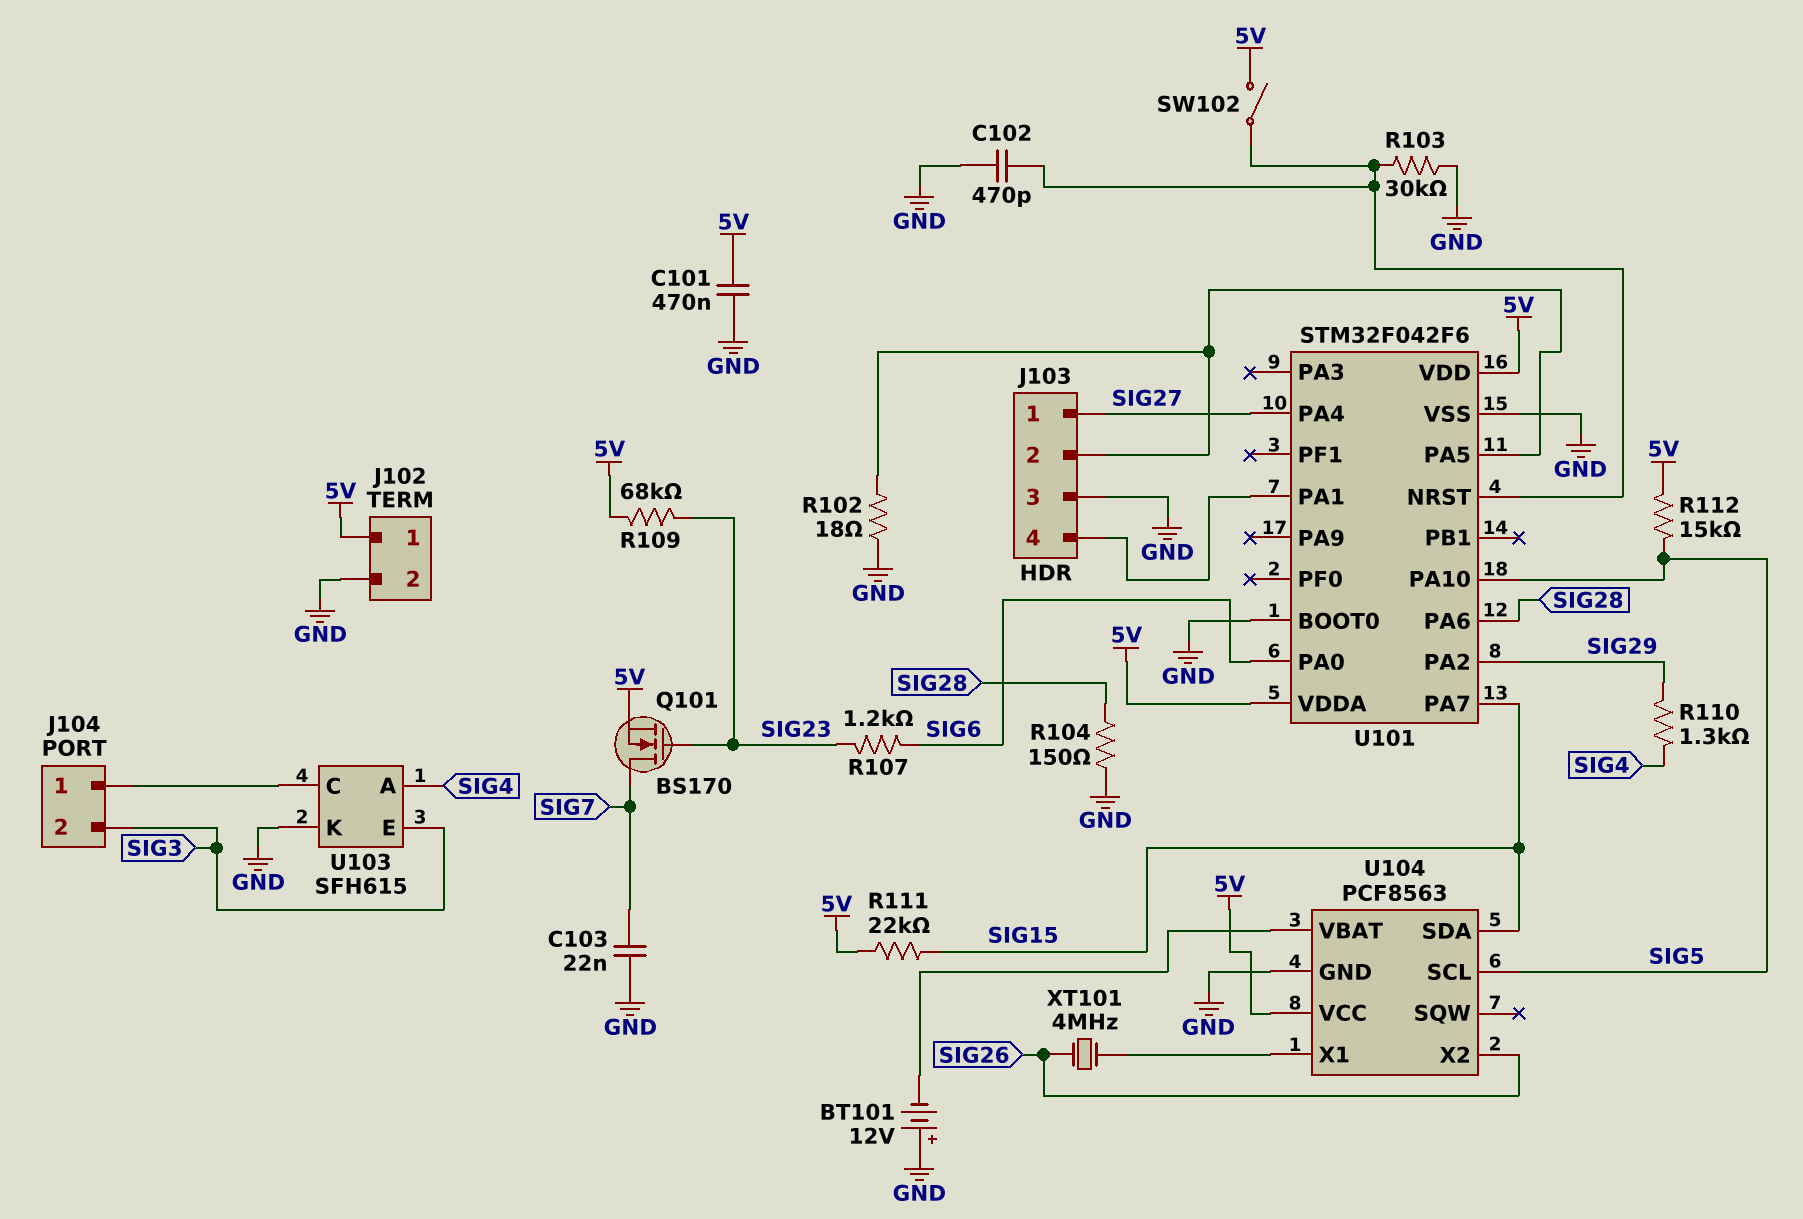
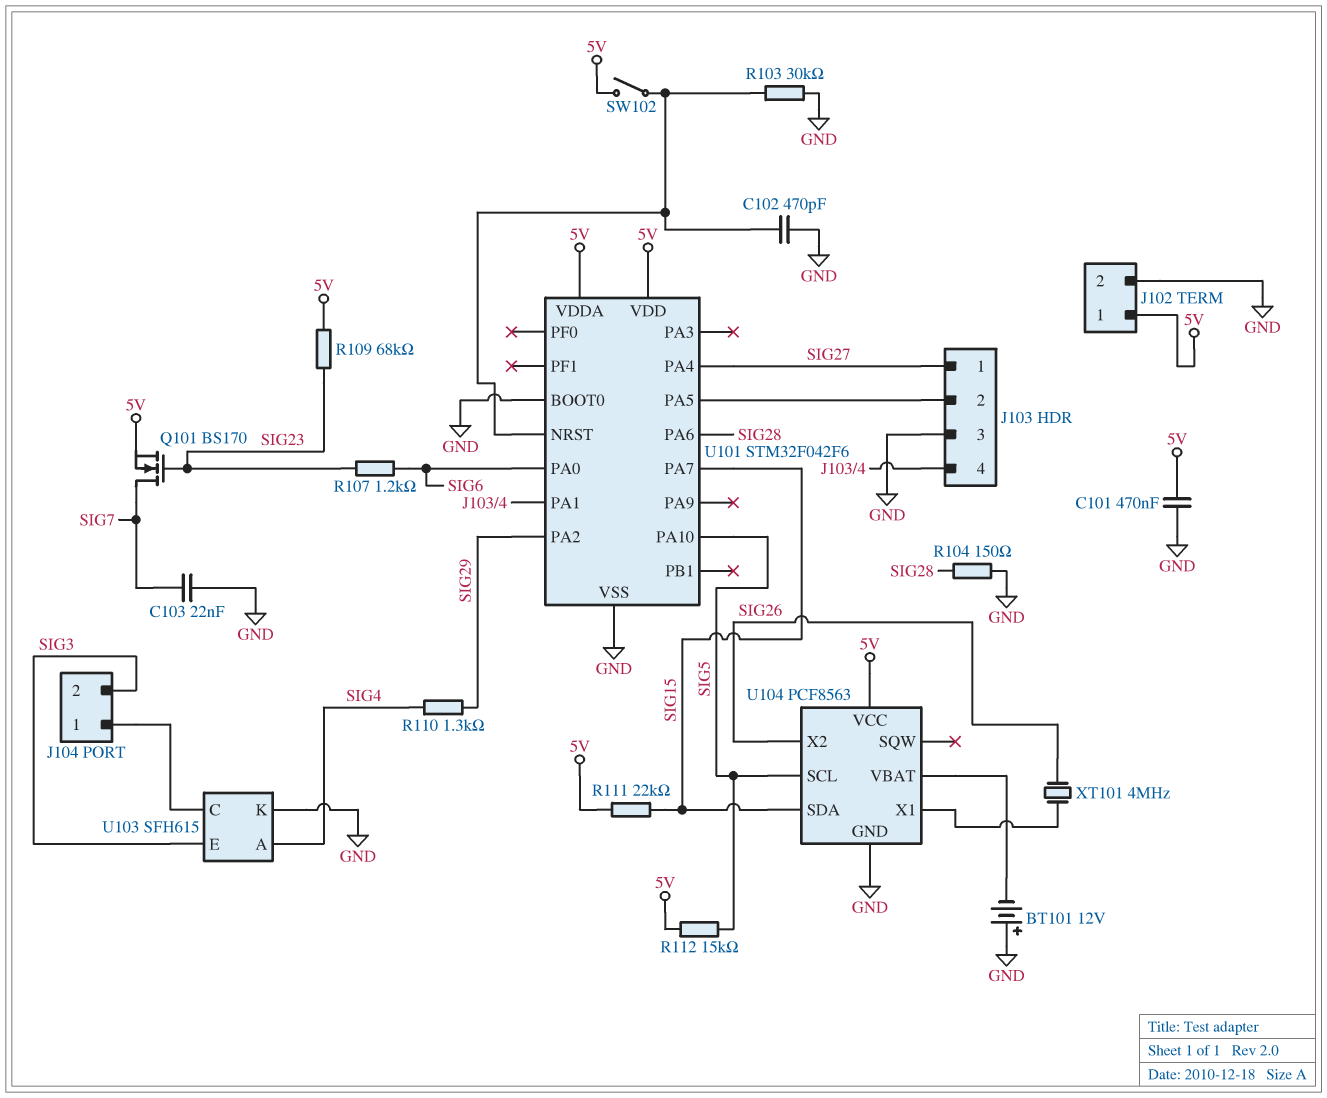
R102: 18 (GND, J103/2) -> none

